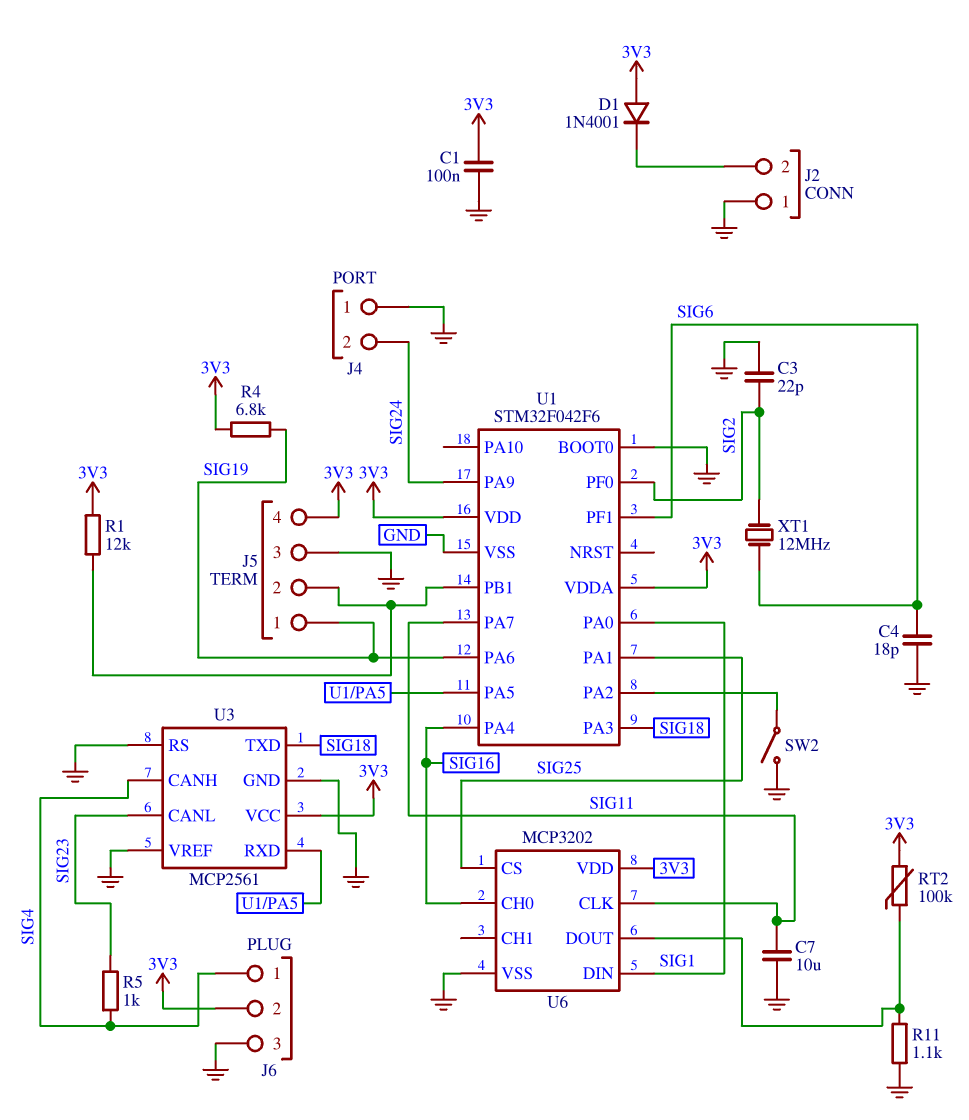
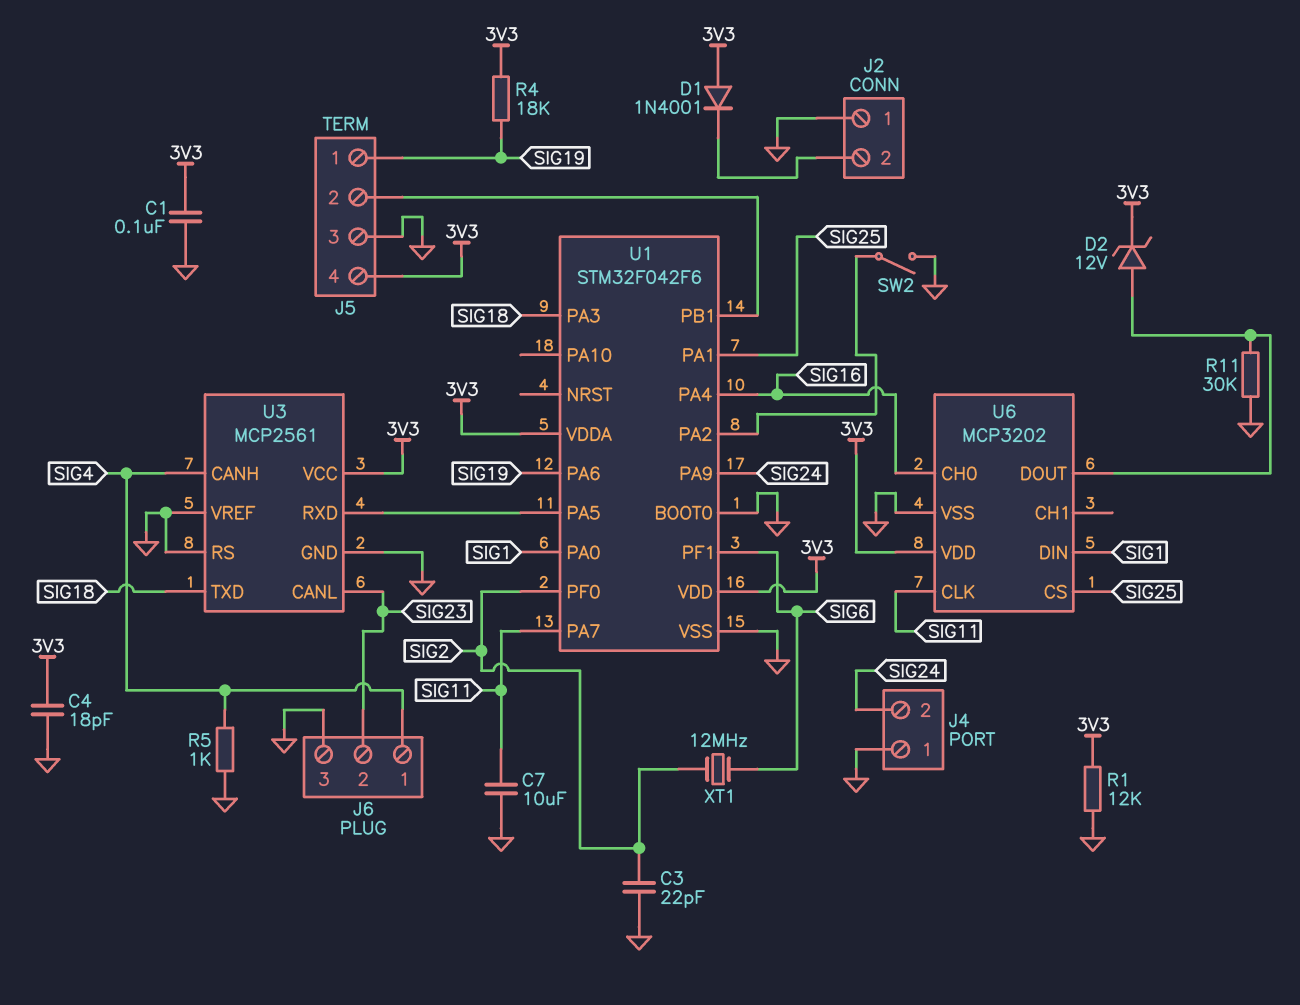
C4: 18pF (GND, SIG6) -> 18pF (3V3, GND)
D2: none -> zener 12V (A U6/DOUT, K 3V3)
J6 pin 2: 3V3 -> SIG23
R1: 12k (3V3, J5/2) -> 12k (3V3, GND)
R4: 6.8k (3V3, SIG19) -> 18k (3V3, SIG19)
R5: 1k (SIG4, SIG23) -> 1k (GND, SIG4)
R11: 1.1k (GND, U6/DOUT) -> 30k (GND, U6/DOUT)
RT2: 100k (3V3, U6/DOUT) -> none

